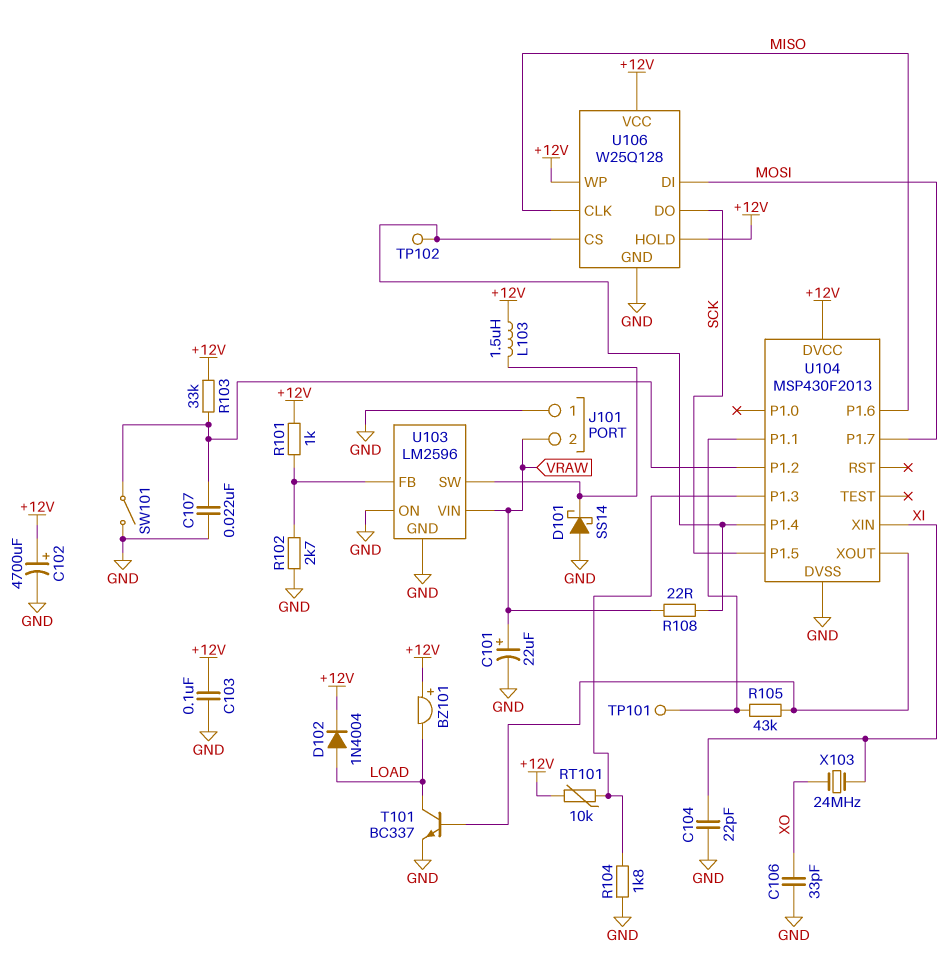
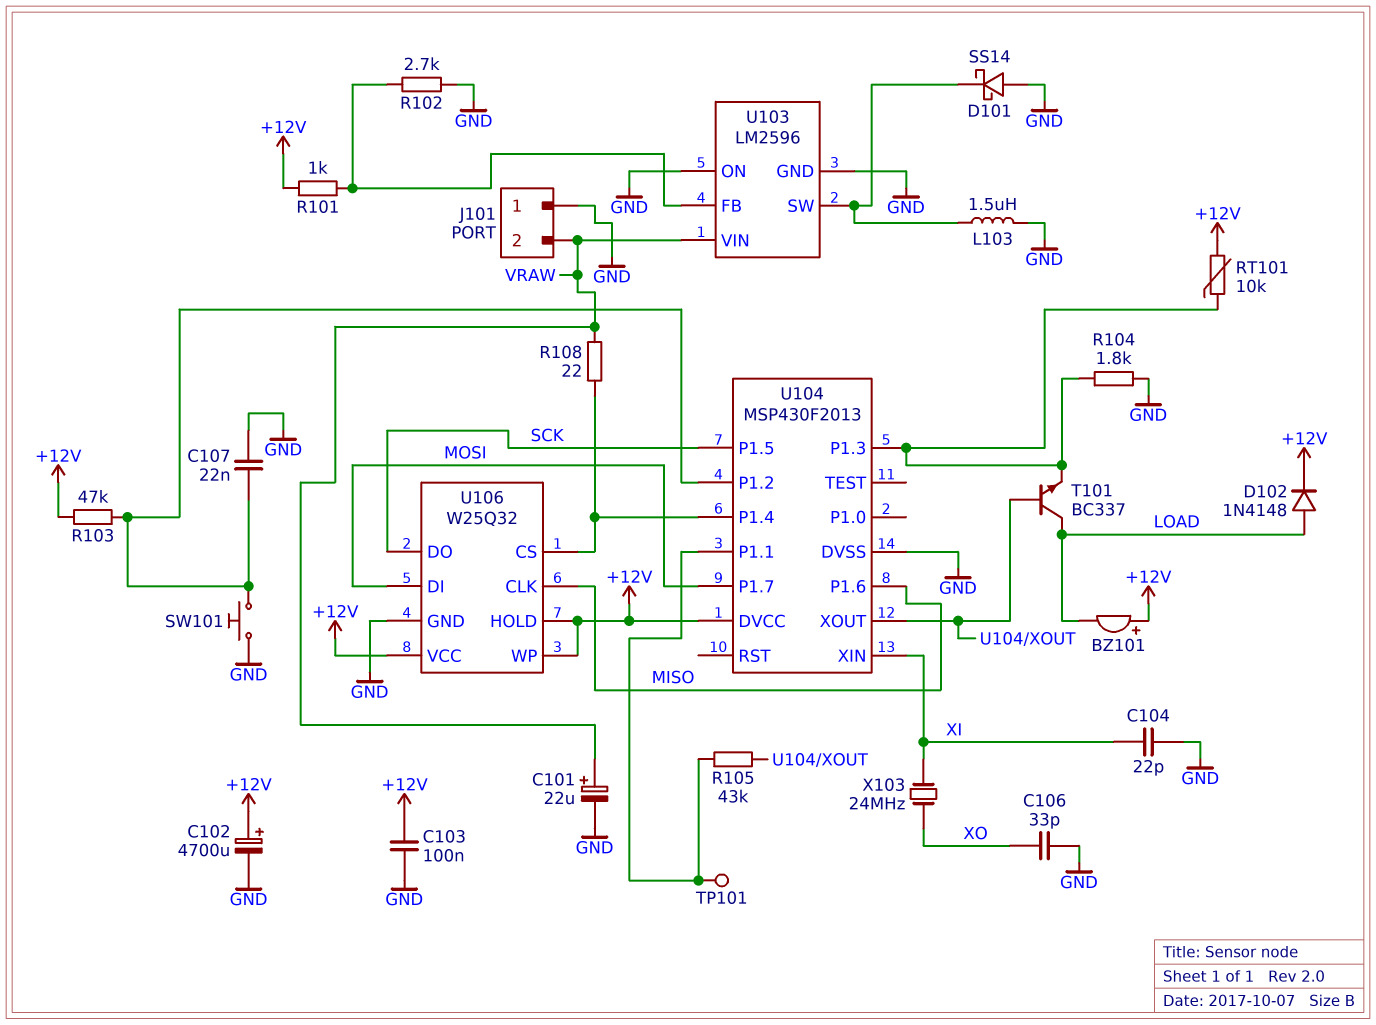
D102: diode 1N4004 (A LOAD, K +12V) -> diode 1N4148 (A LOAD, K +12V)
L103: 1.5uH (+12V, U103/SW) -> 1.5uH (GND, U103/SW)
R103: 33k (+12V, U104/P1.2) -> 47k (+12V, U104/P1.2)
SW101: switch (GND, U104/P1.2) -> button (GND, U104/P1.2)
T101: NPN BC337 (B U104/XOUT, C LOAD, E GND) -> NPN BC337 (B U104/XOUT, C LOAD, E U104/P1.3)
TP102: test point (U104/P1.4) -> none
U106: W25Q128 -> W25Q32

